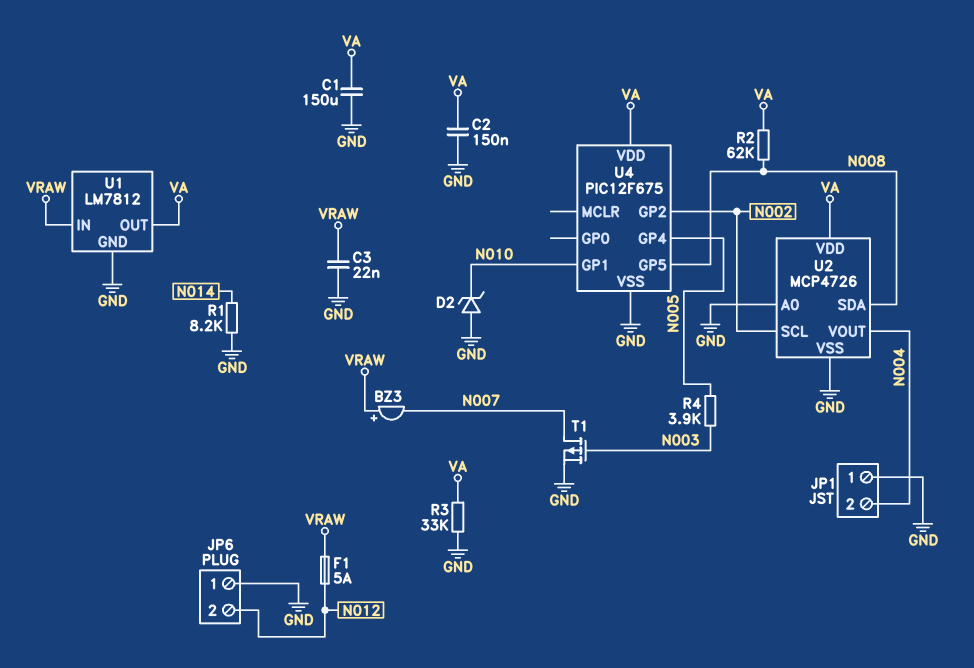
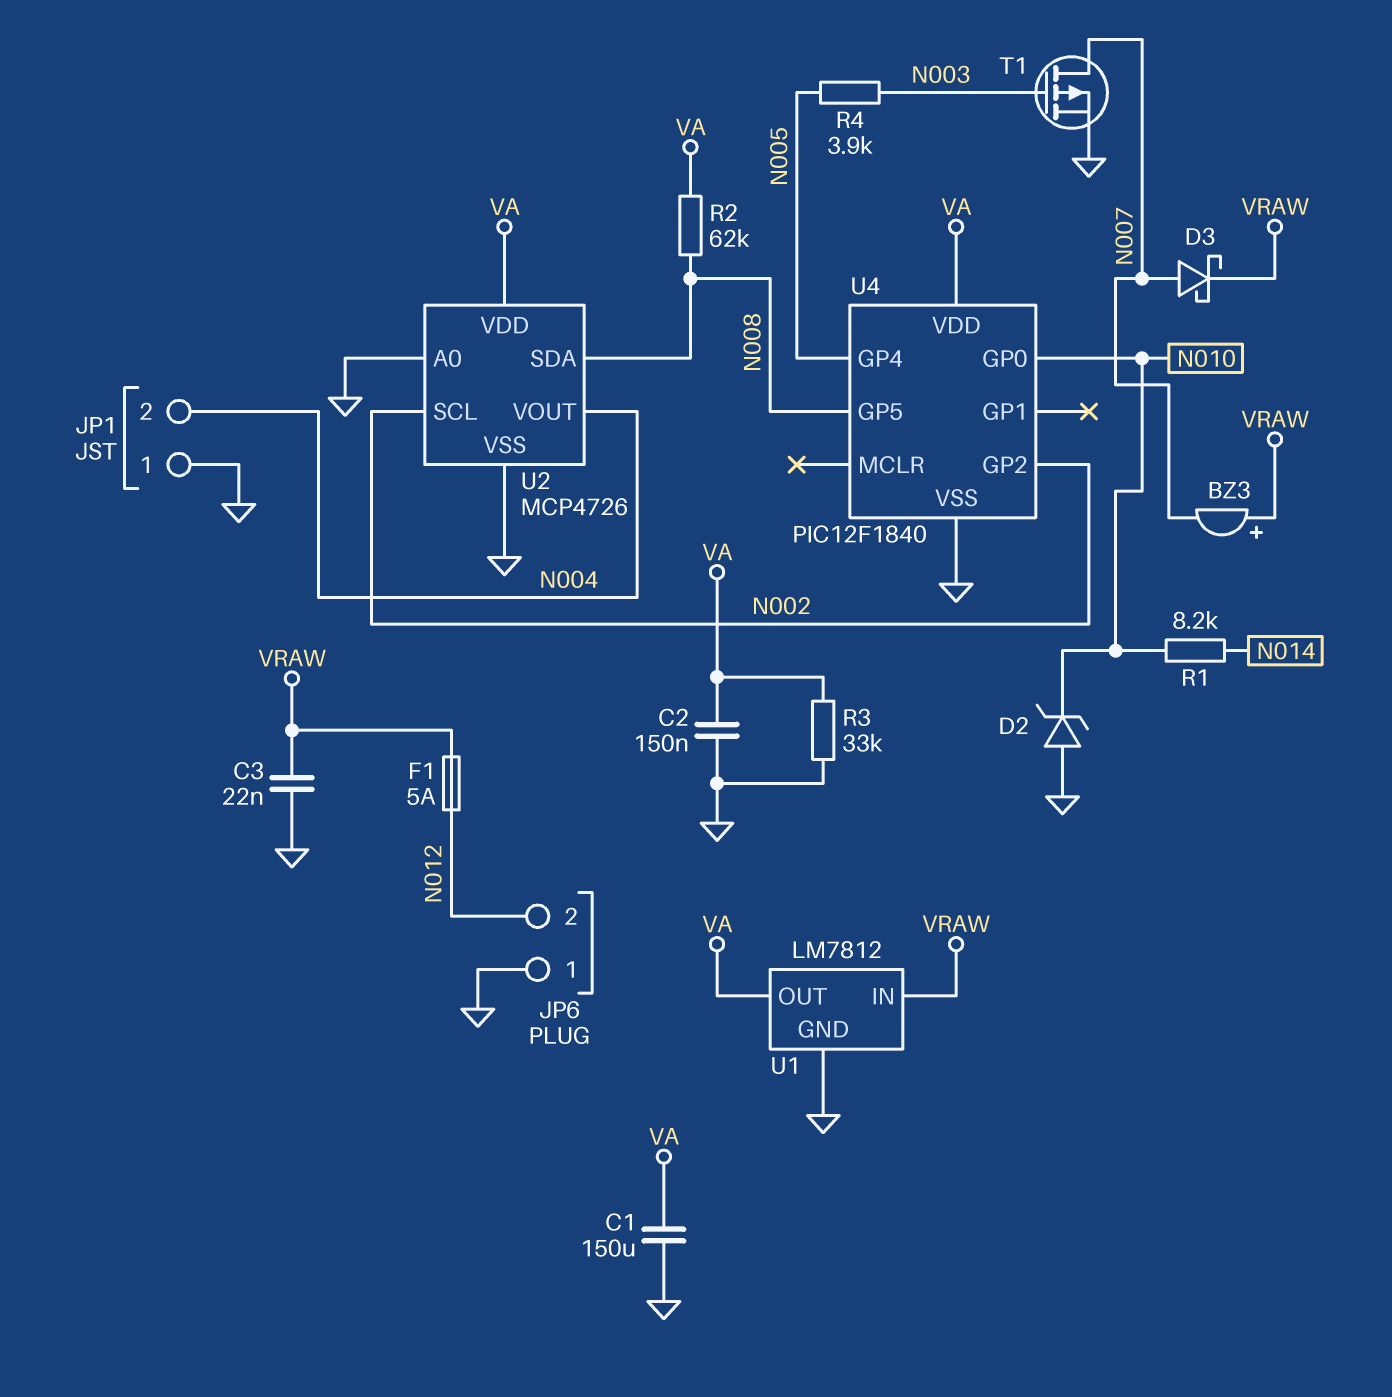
D3: none -> schottky (A N007, K VRAW)
R1: 8.2k (GND, N014) -> 8.2k (N010, N014)
U4: PIC12F675 -> PIC12F1840
U4 pin GP0: none -> N010
U4 pin GP1: N010 -> none

